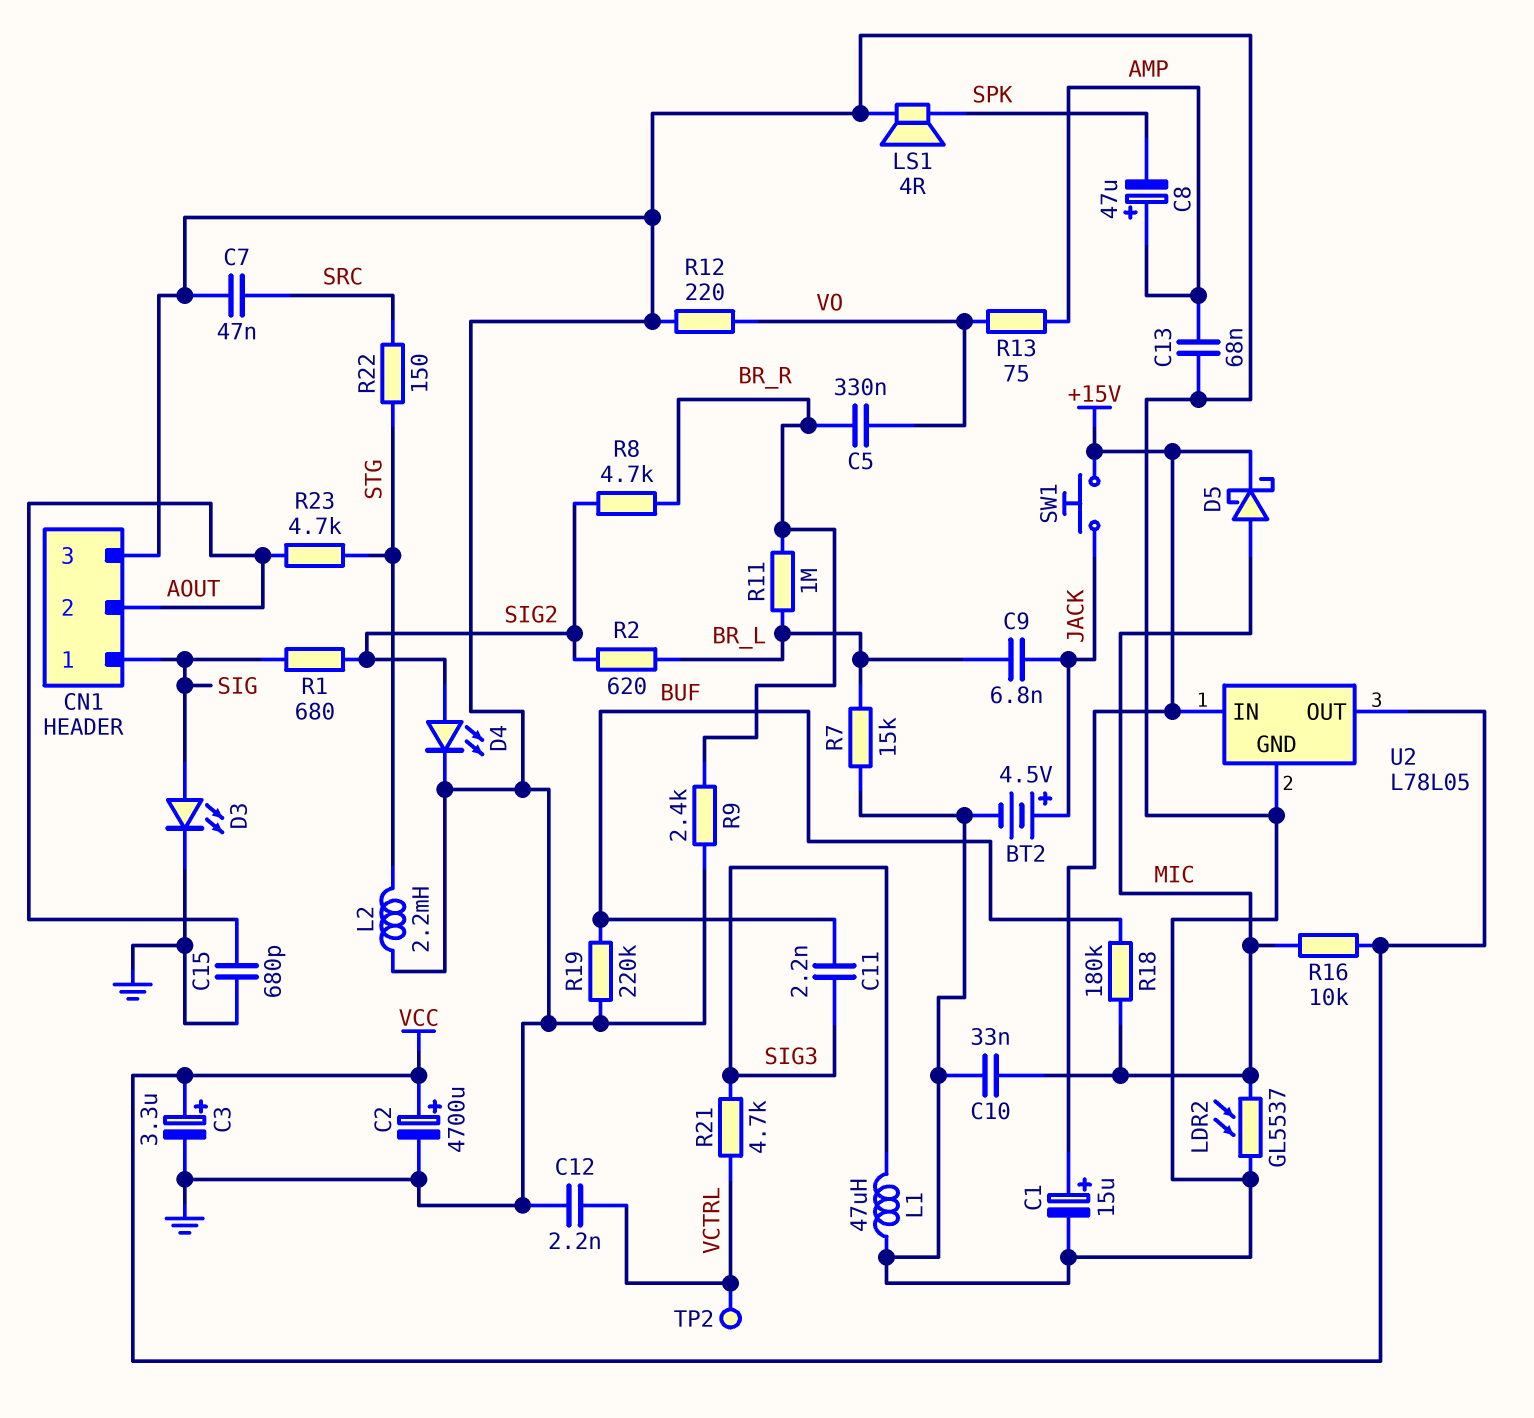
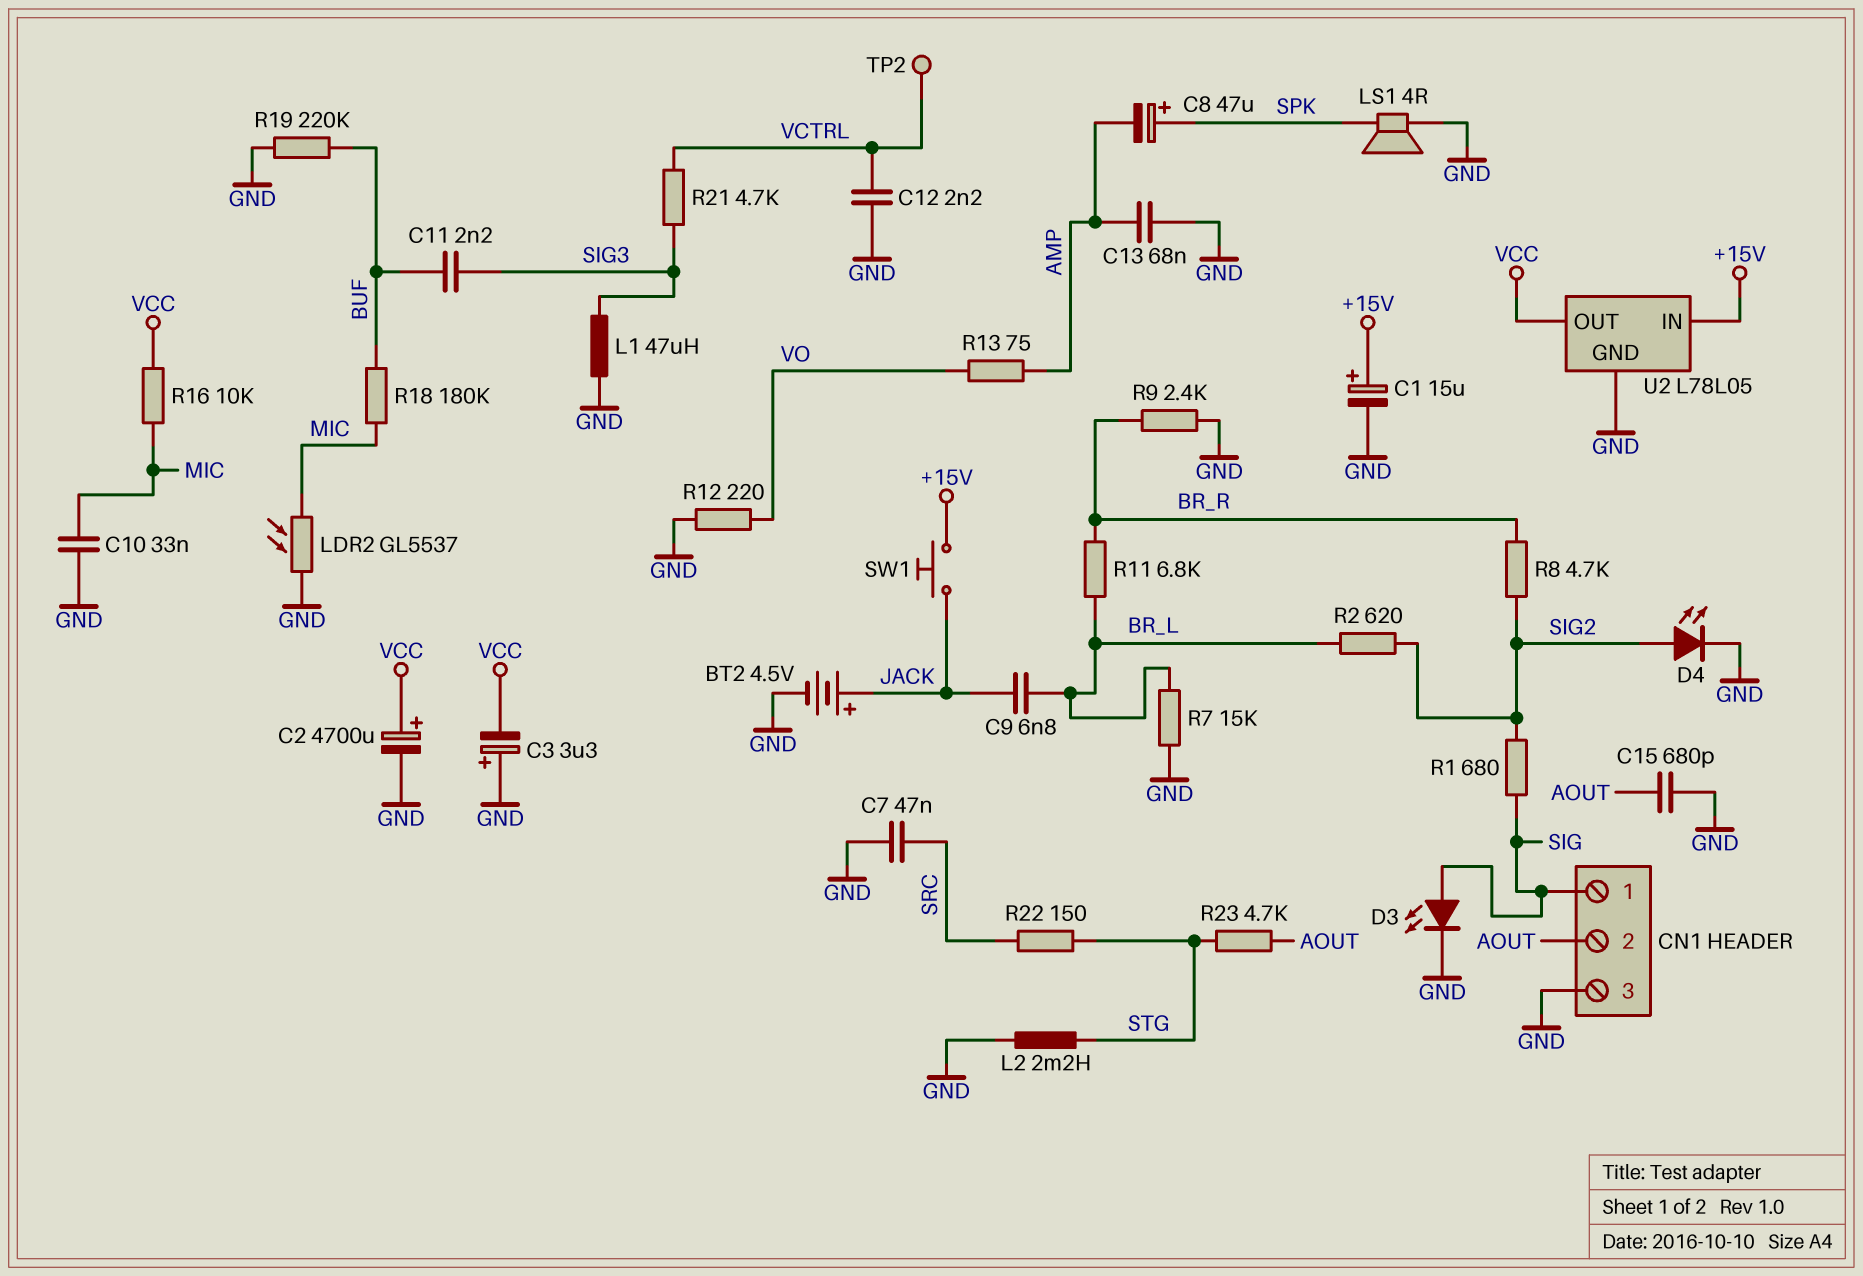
C3: 3.3uF (plus VCC, minus GND) -> 3.3uF (plus GND, minus VCC)
C5: 330nF (BR_R, VO) -> none
C8: 47uF (plus AMP, minus SPK) -> 47uF (plus SPK, minus AMP)
D5: schottky (A MIC, K +15V) -> none
R11: 1M (BR_L, BR_R) -> 6.8k (BR_L, BR_R)

